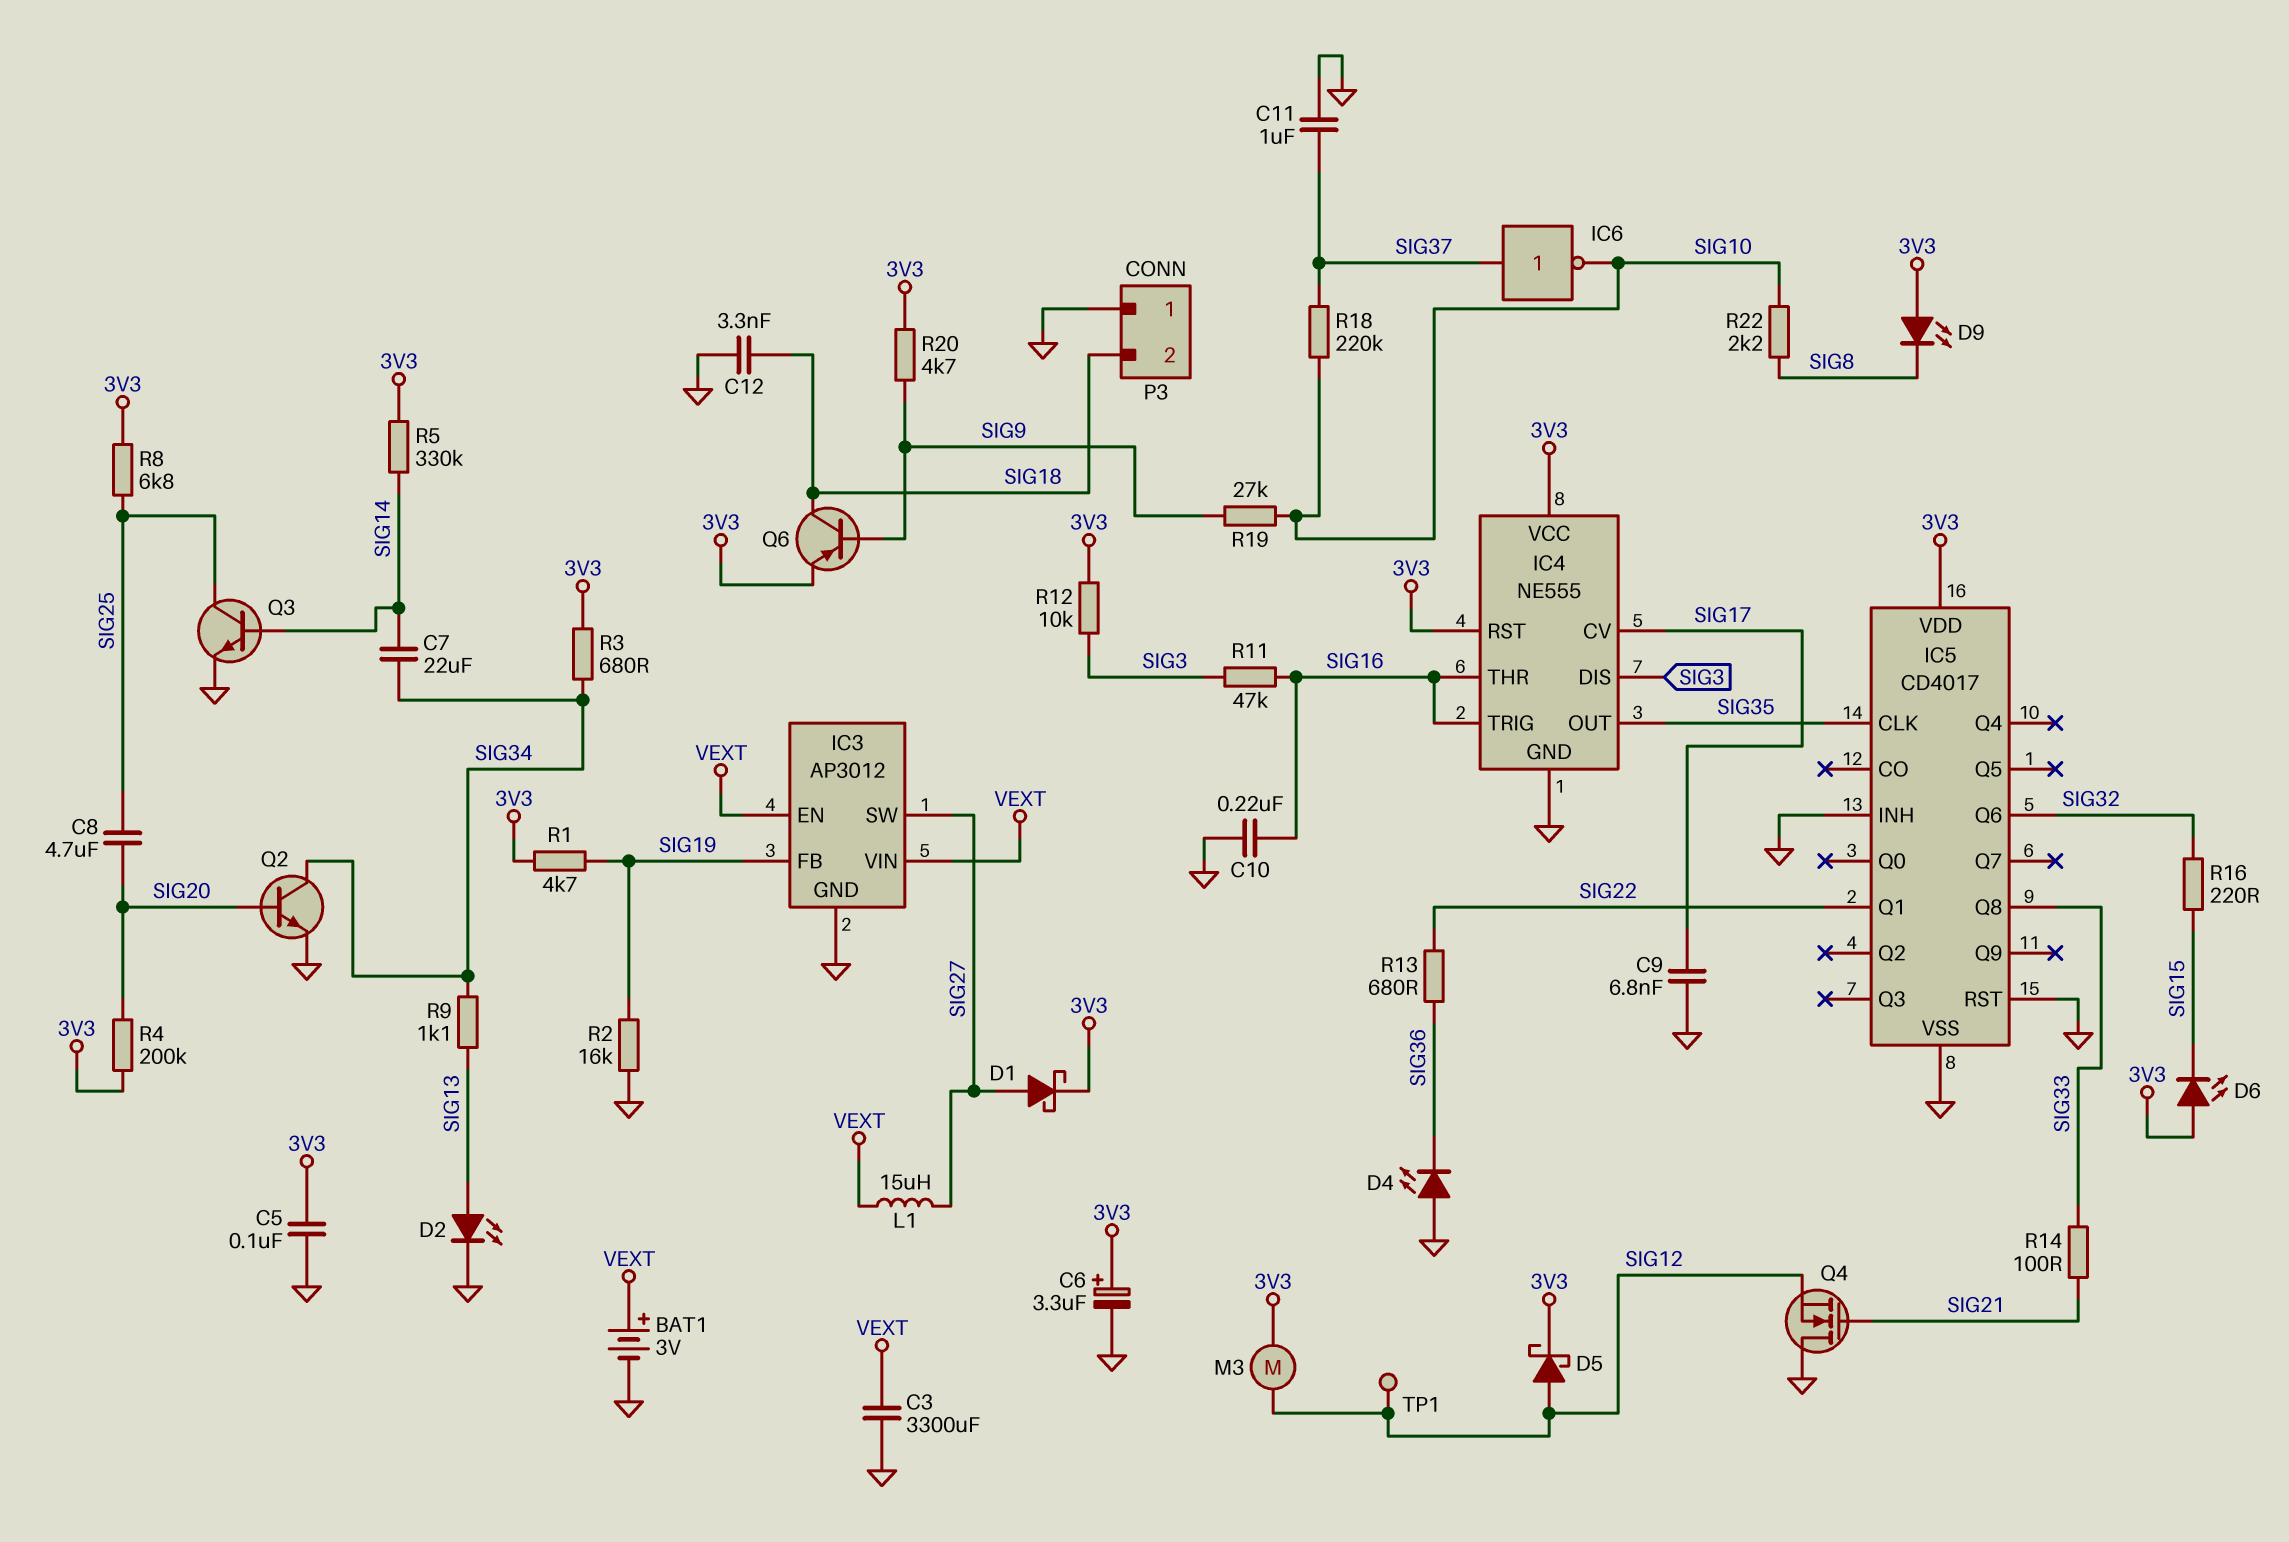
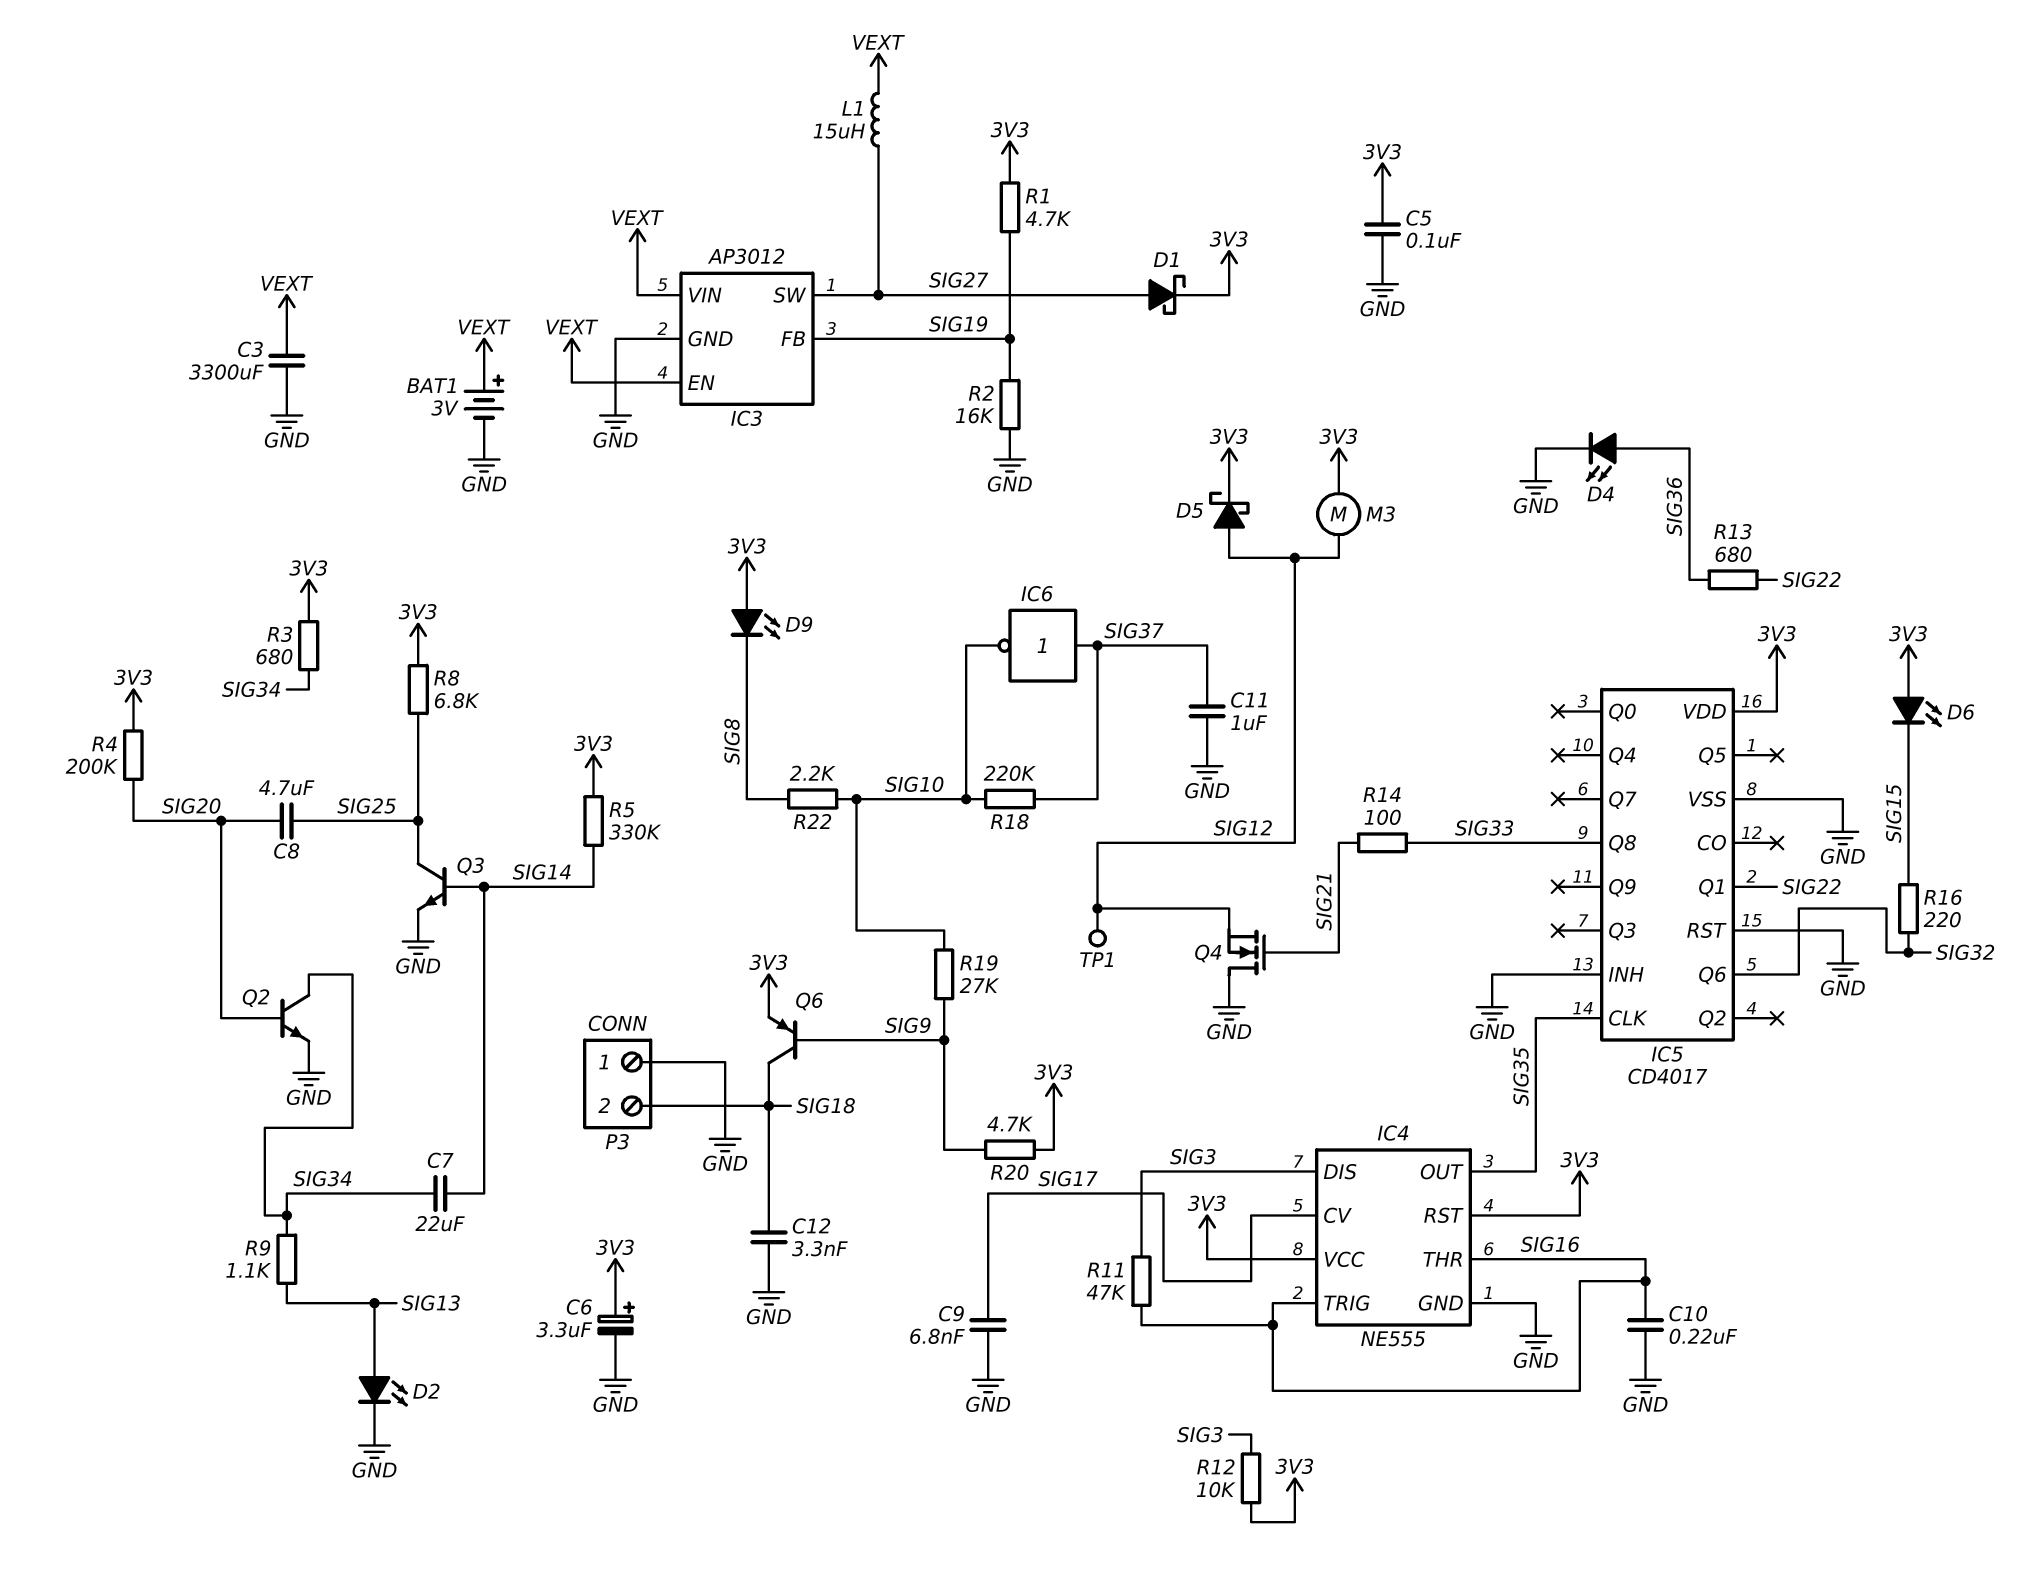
D4: LED (A GND, K SIG36) -> LED (A SIG36, K GND)

